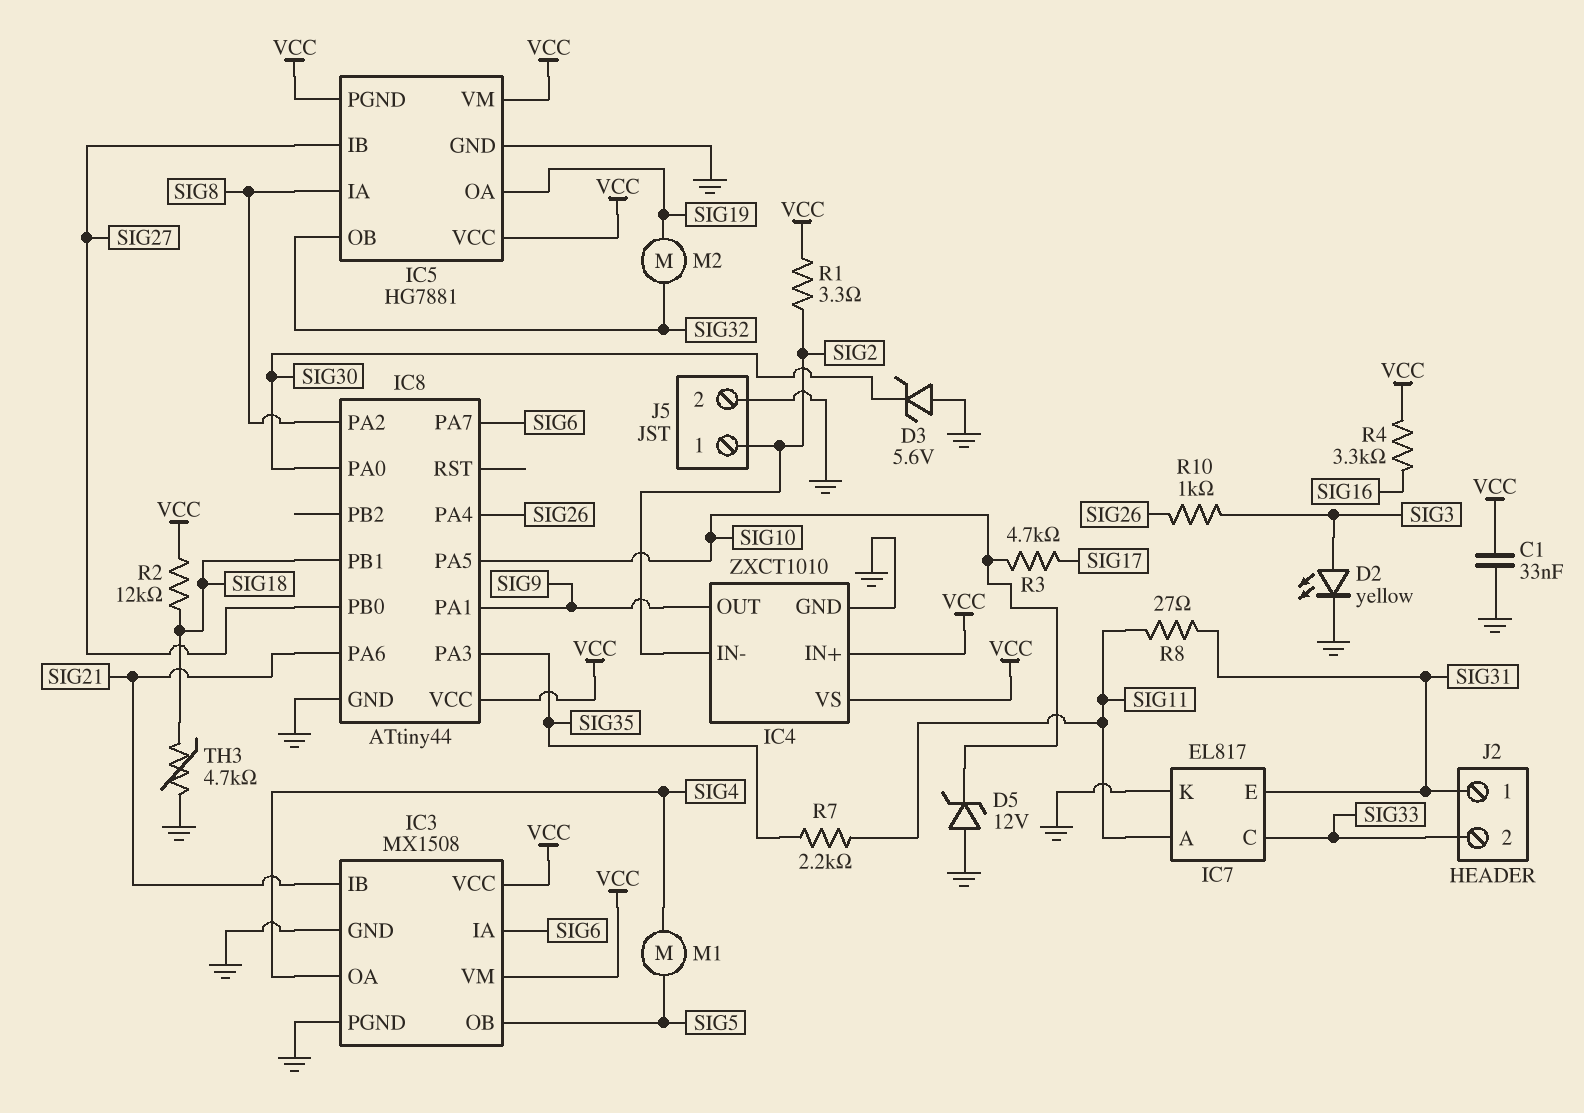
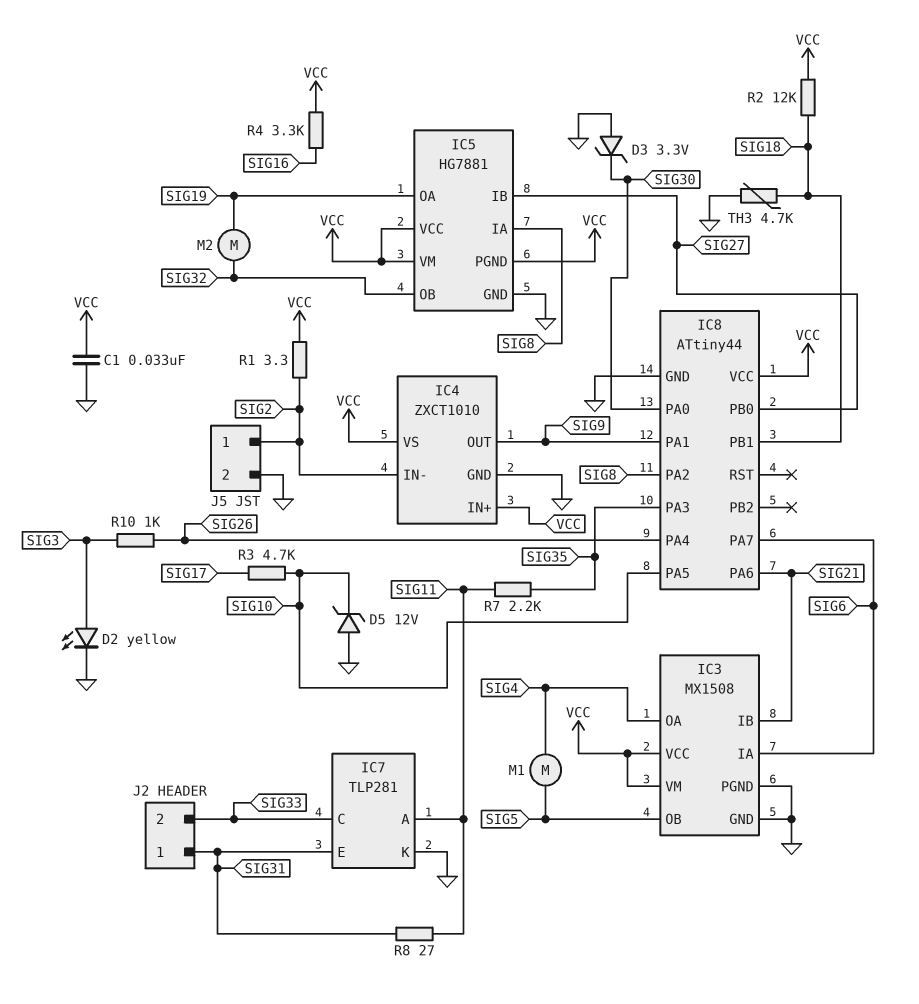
D3: zener 5.6V (A GND, K SIG30) -> zener 3.3V (A GND, K SIG30)
IC7: EL817 -> TLP281

